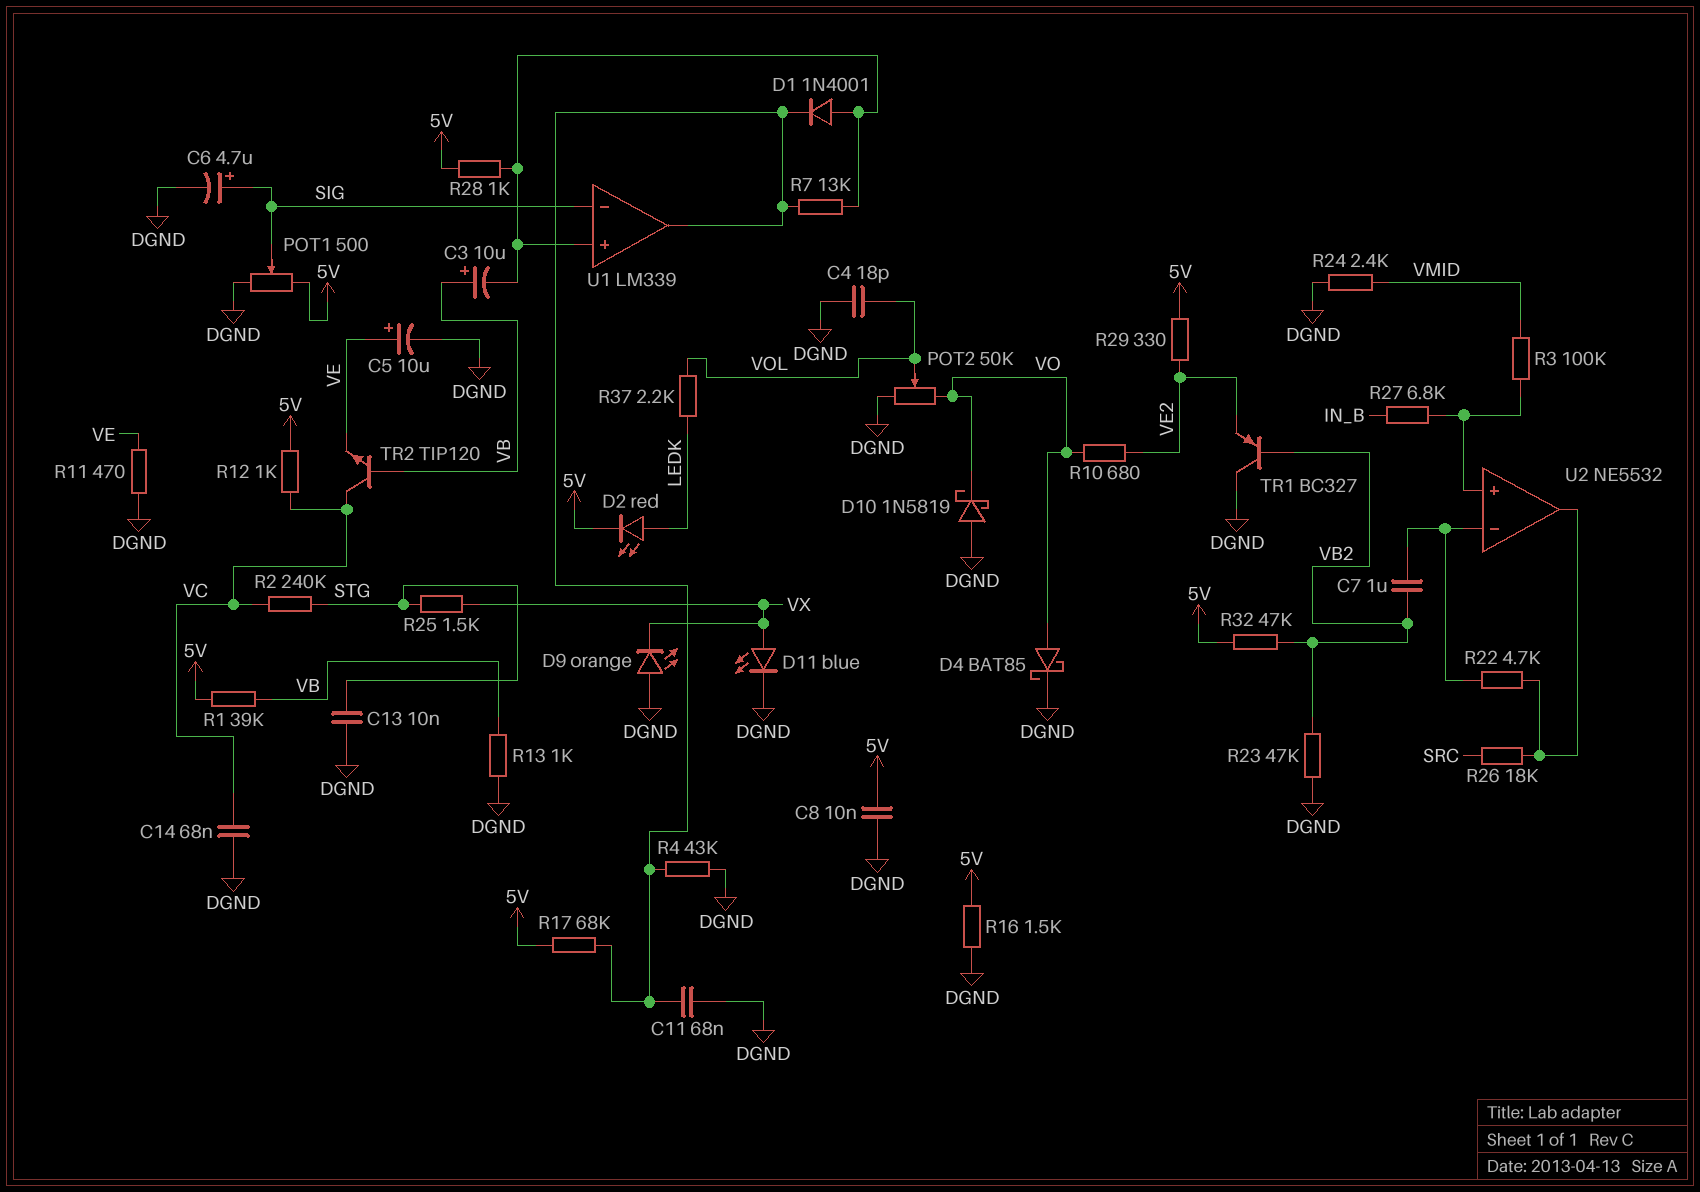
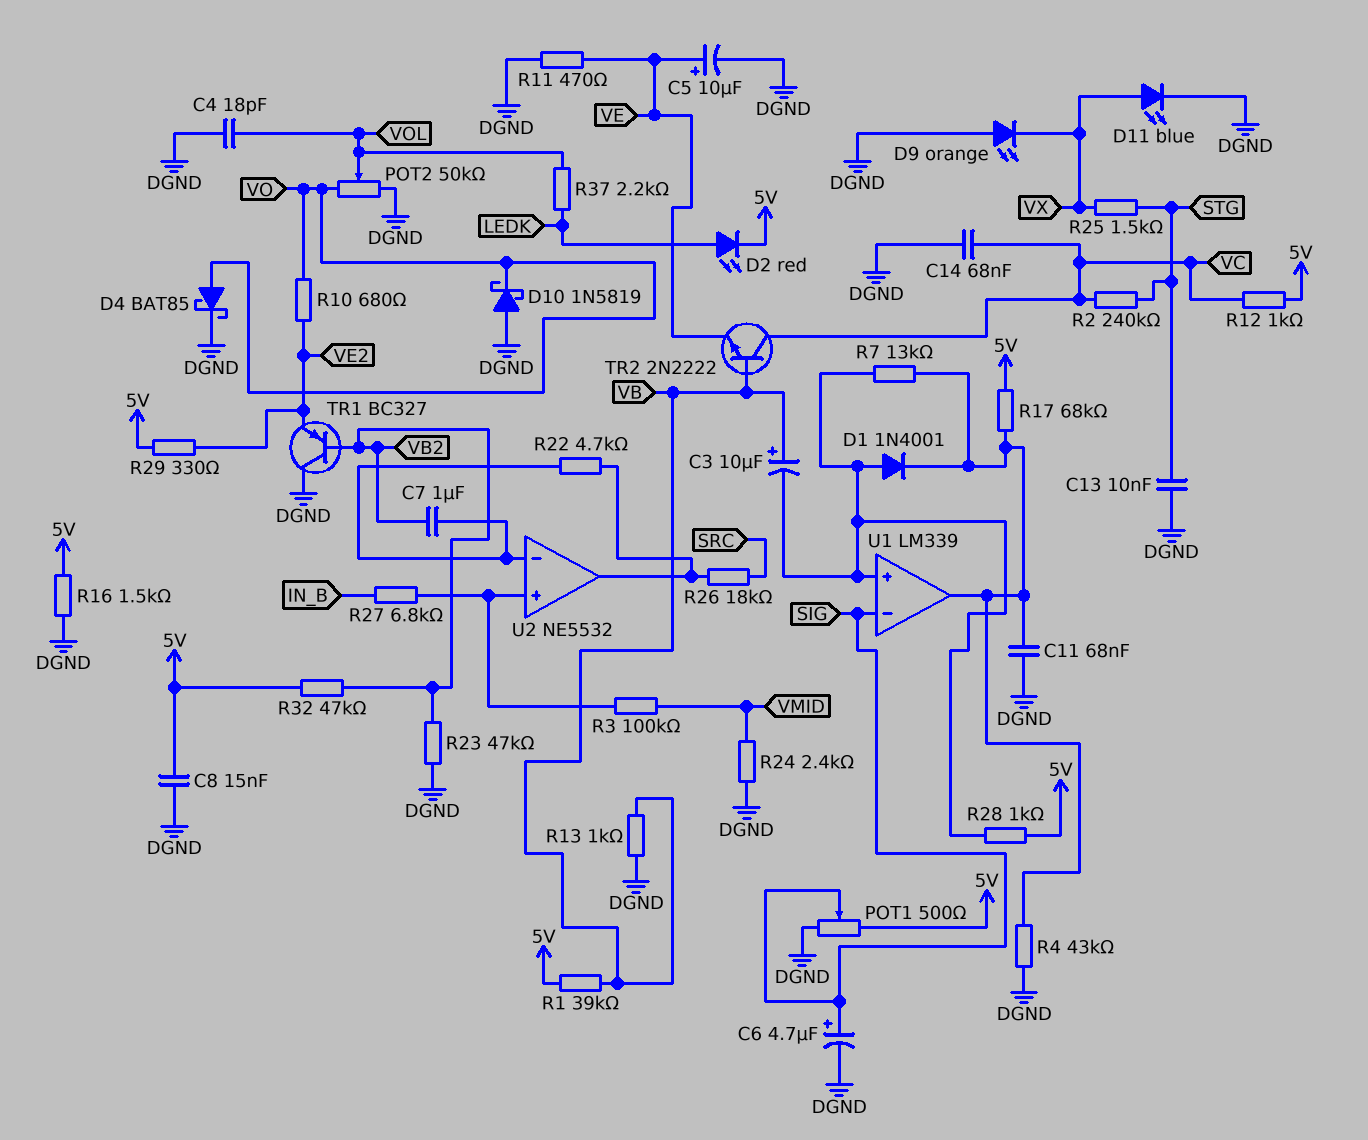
C8: 10nF (5V, DGND) -> 15nF (5V, DGND)
TR2: NPN TIP120 (B VB, C VC, E VE) -> NPN 2N2222 (B VB, C VC, E VE)

